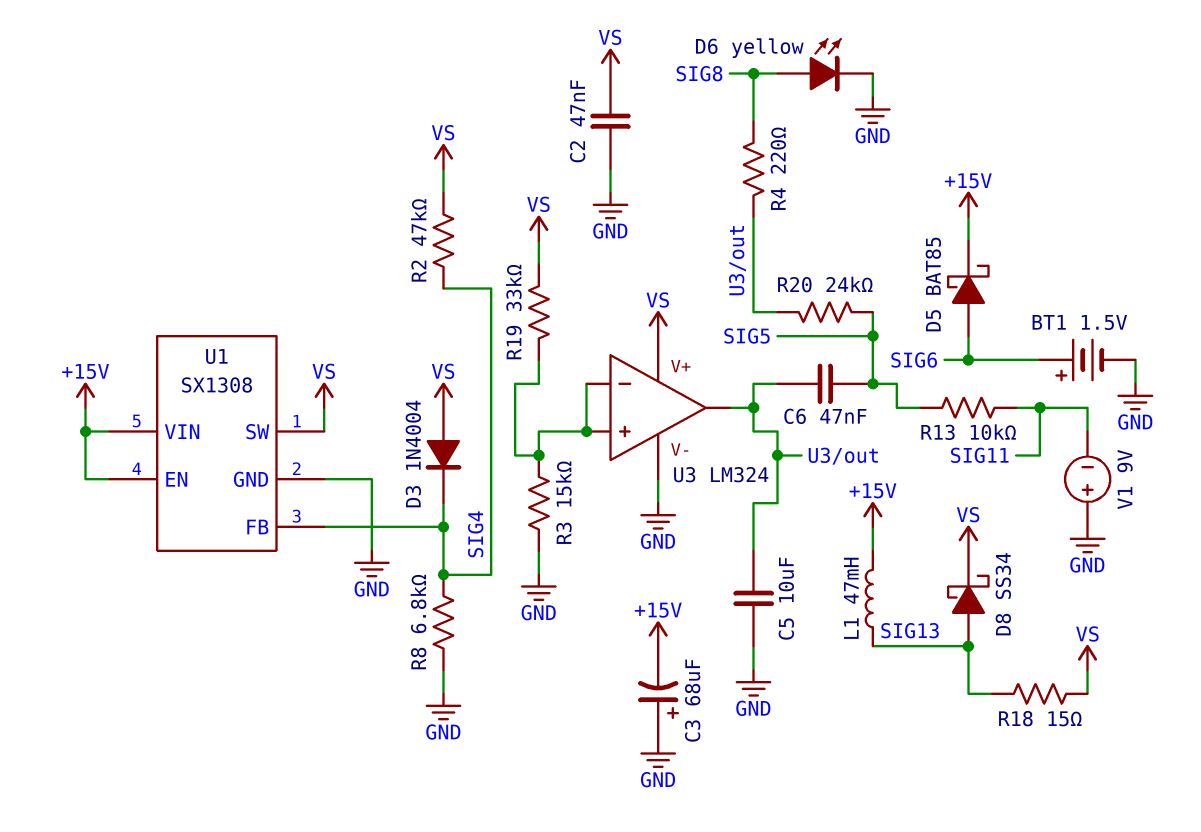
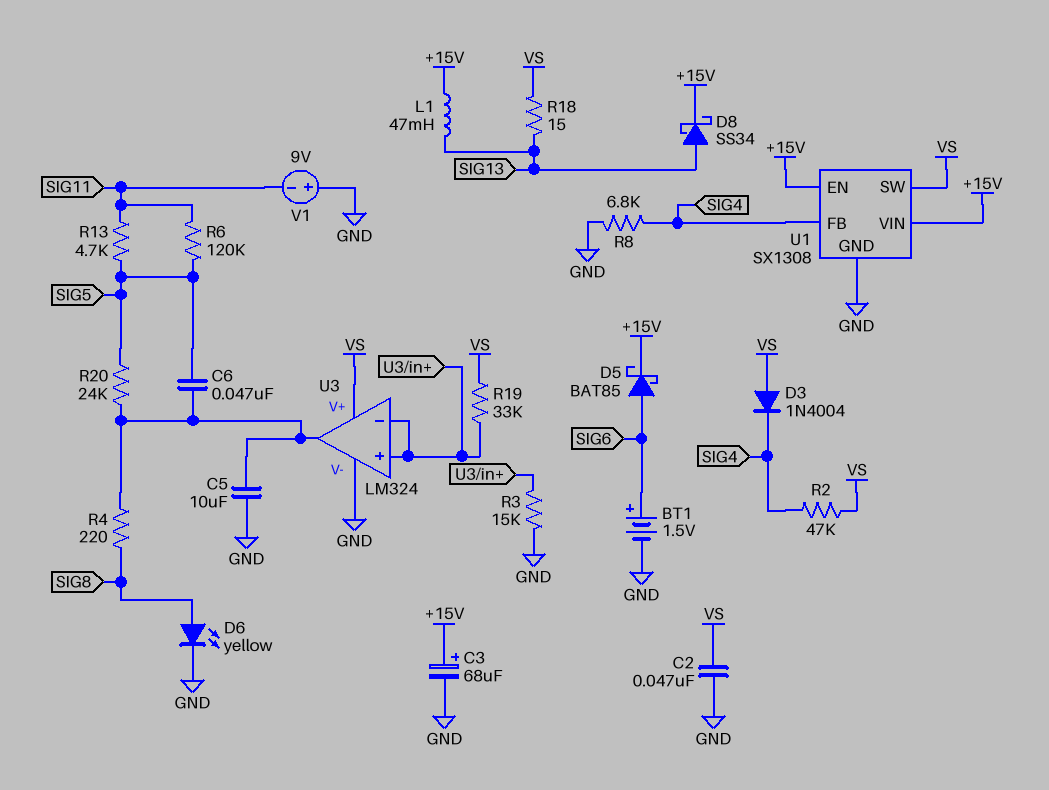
C3: 68uF (plus GND, minus +15V) -> 68uF (plus +15V, minus GND)
D8: schottky SS34 (A SIG13, K VS) -> schottky SS34 (A SIG13, K +15V)
R6: none -> 120k (SIG5, SIG11)
R13: 10k (SIG5, SIG11) -> 4.7k (SIG5, SIG11)

